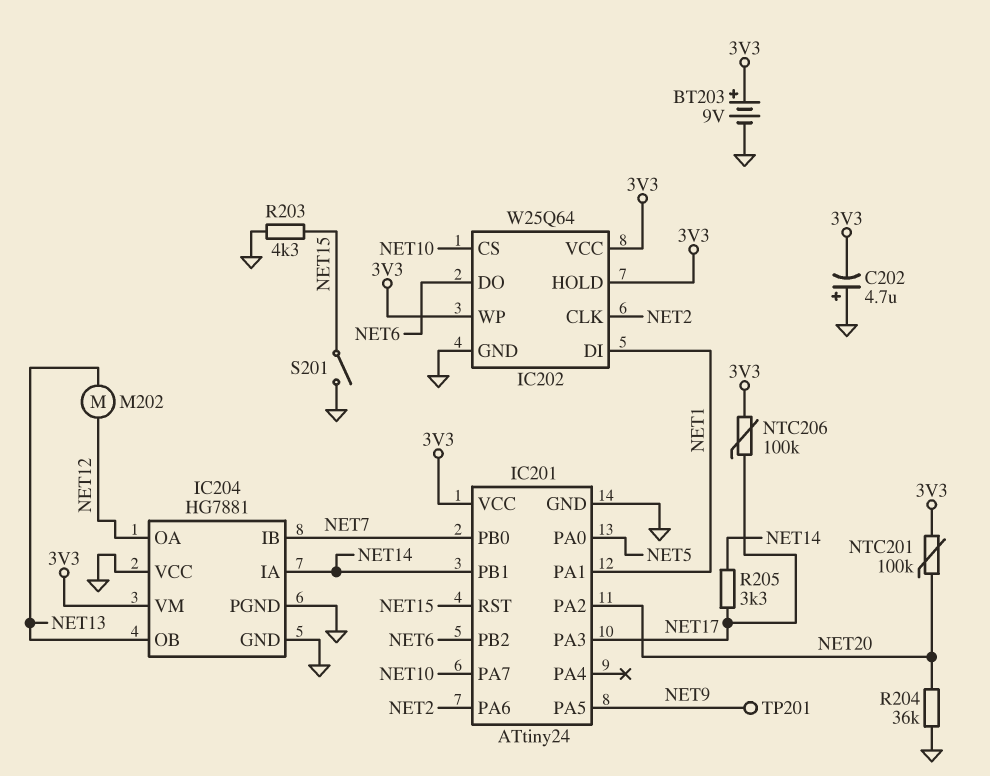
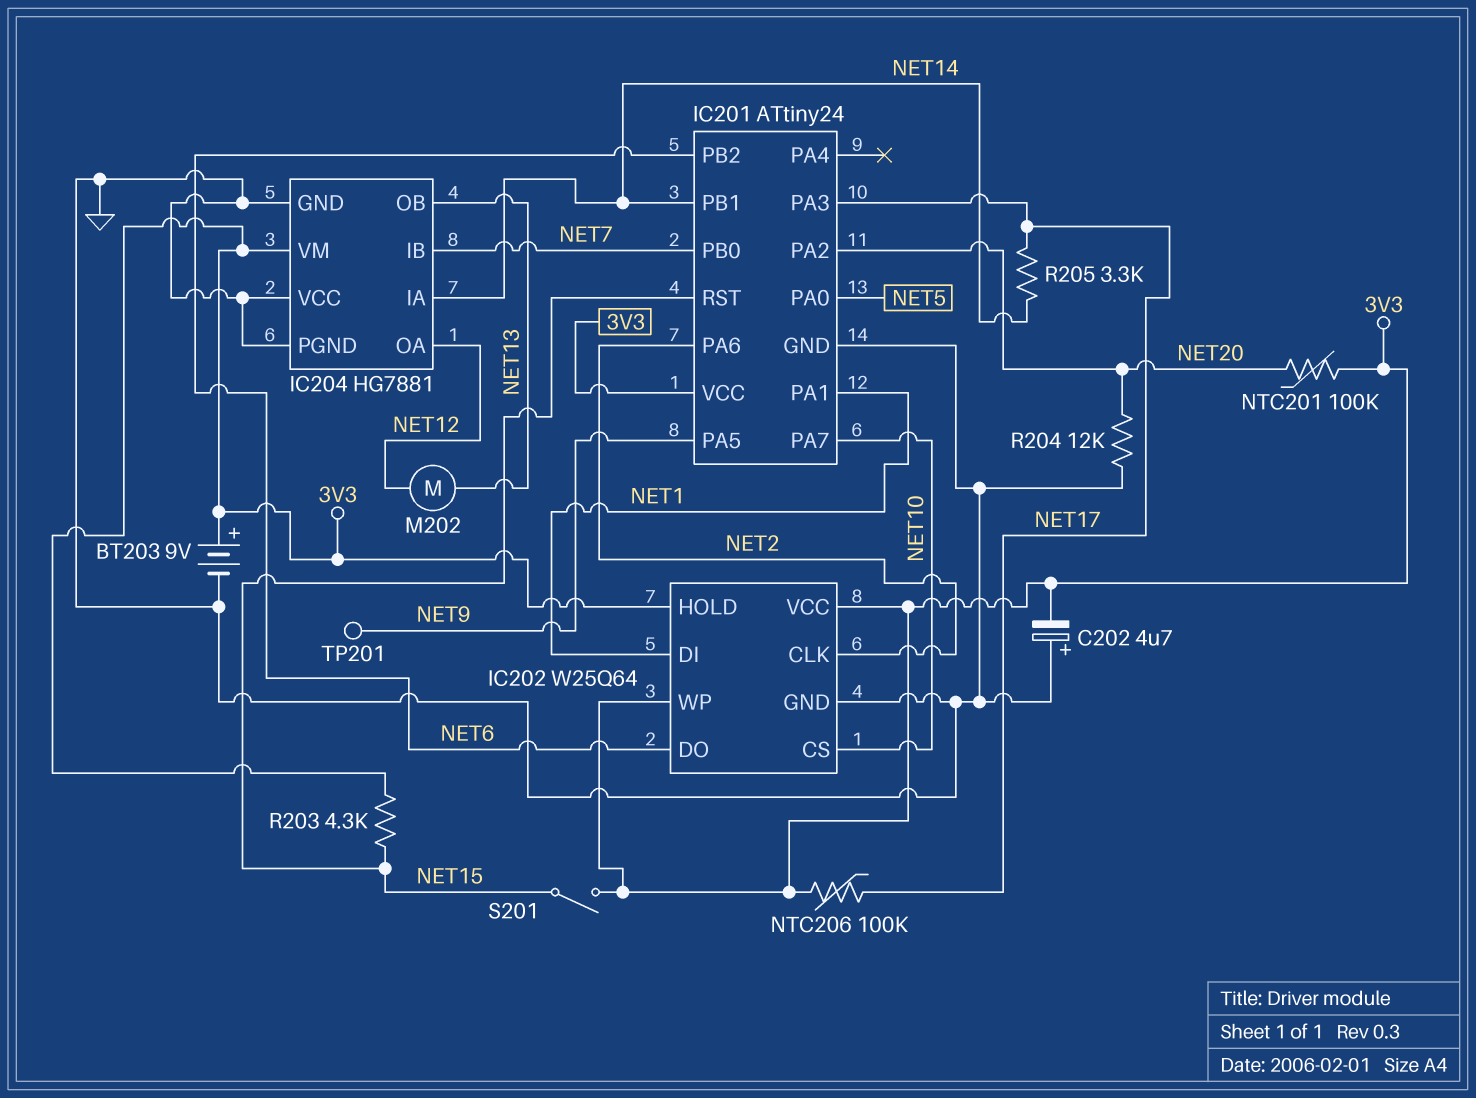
R203: 4.3k (GND, NET15) -> 4.3k (3V3, NET15)
R204: 36k (GND, NET20) -> 12k (GND, NET20)
S201: switch (GND, NET15) -> switch (3V3, NET15)

